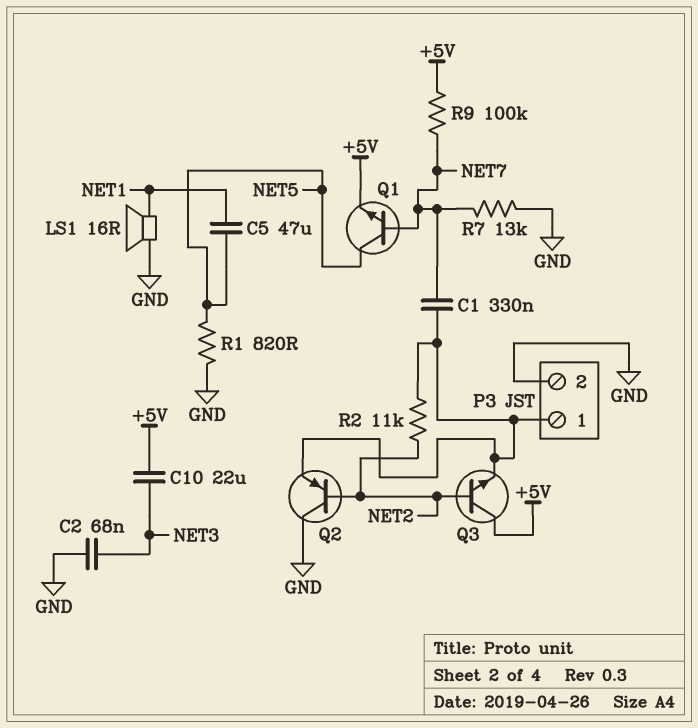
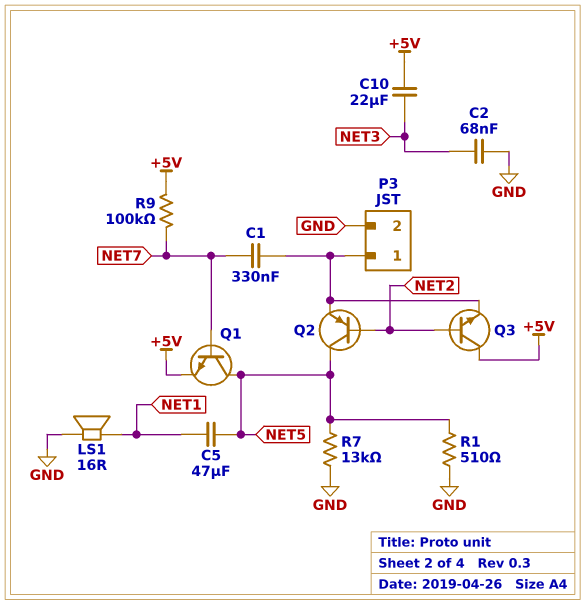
Q2: PNP (B NET2, C GND, E P3/1) -> PNP (B NET2, C NET5, E P3/1)
R1: 820 (GND, NET5) -> 510 (GND, NET5)
R2: 11k (NET2, P3/1) -> none
R7: 13k (GND, NET7) -> 13k (GND, NET5)

